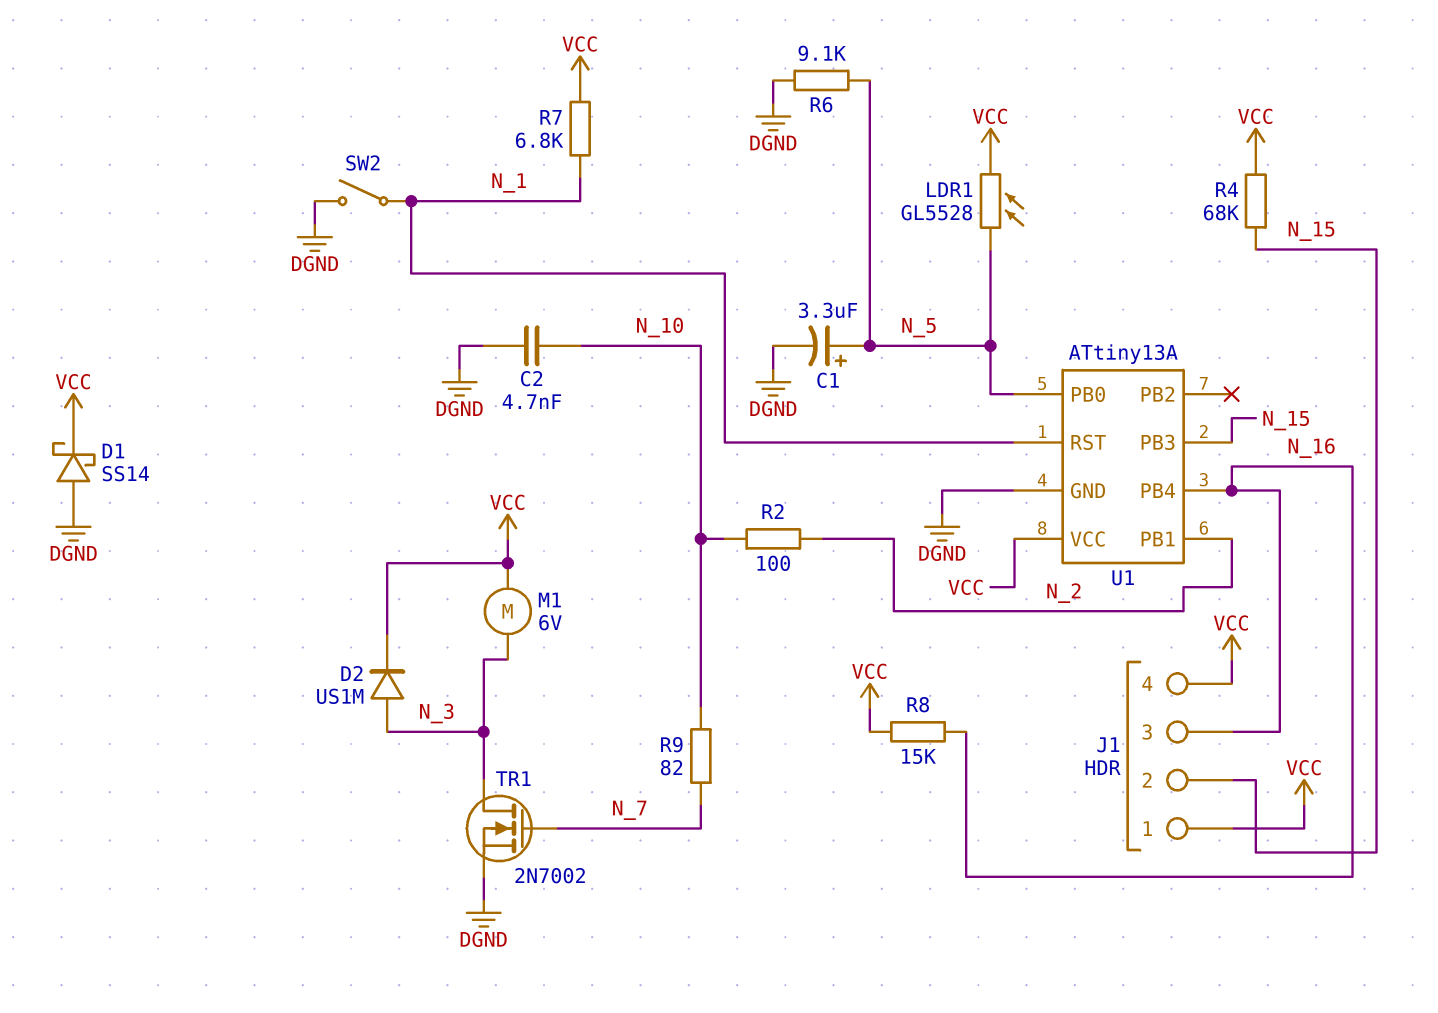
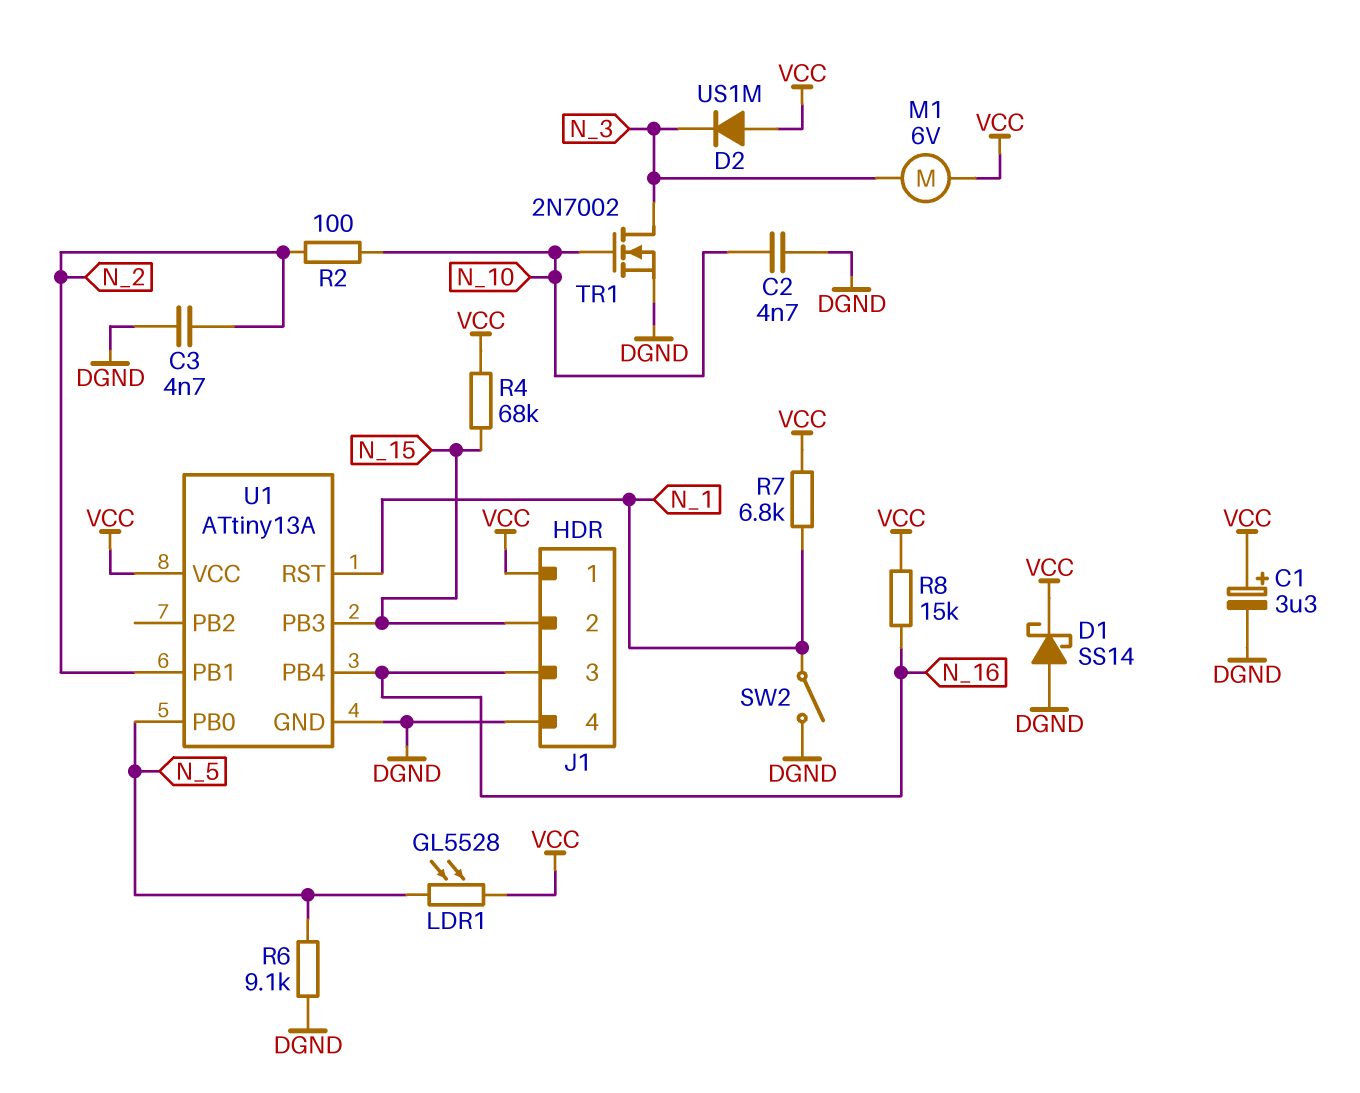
C1: 3.3uF (plus N_5, minus DGND) -> 3.3uF (plus VCC, minus DGND)
C3: none -> 4.7nF (DGND, N_2)
D2: diode US1M (A N_3, K VCC) -> diode US1M (A VCC, K N_3)
J1 pin 4: VCC -> DGND
R9: 82 (N_7, N_10) -> none
TR1: NMOS 2N7002 (G N_7, D N_3, S DGND) -> NMOS 2N7002 (G N_10, D N_3, S DGND)

